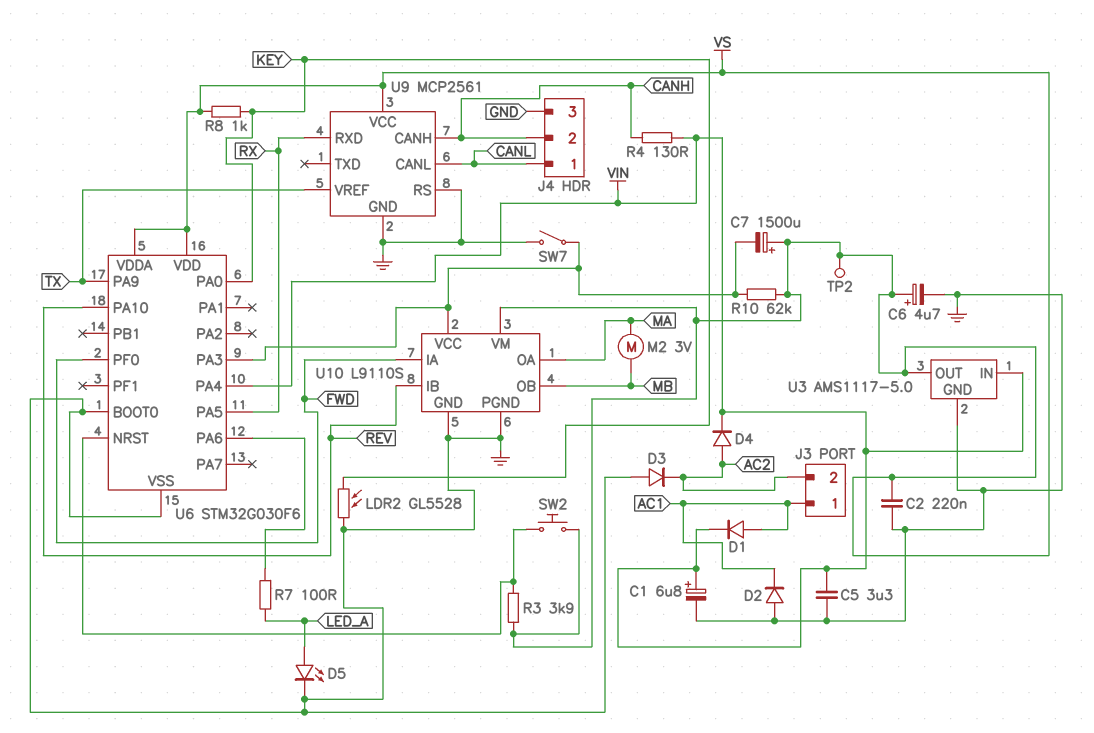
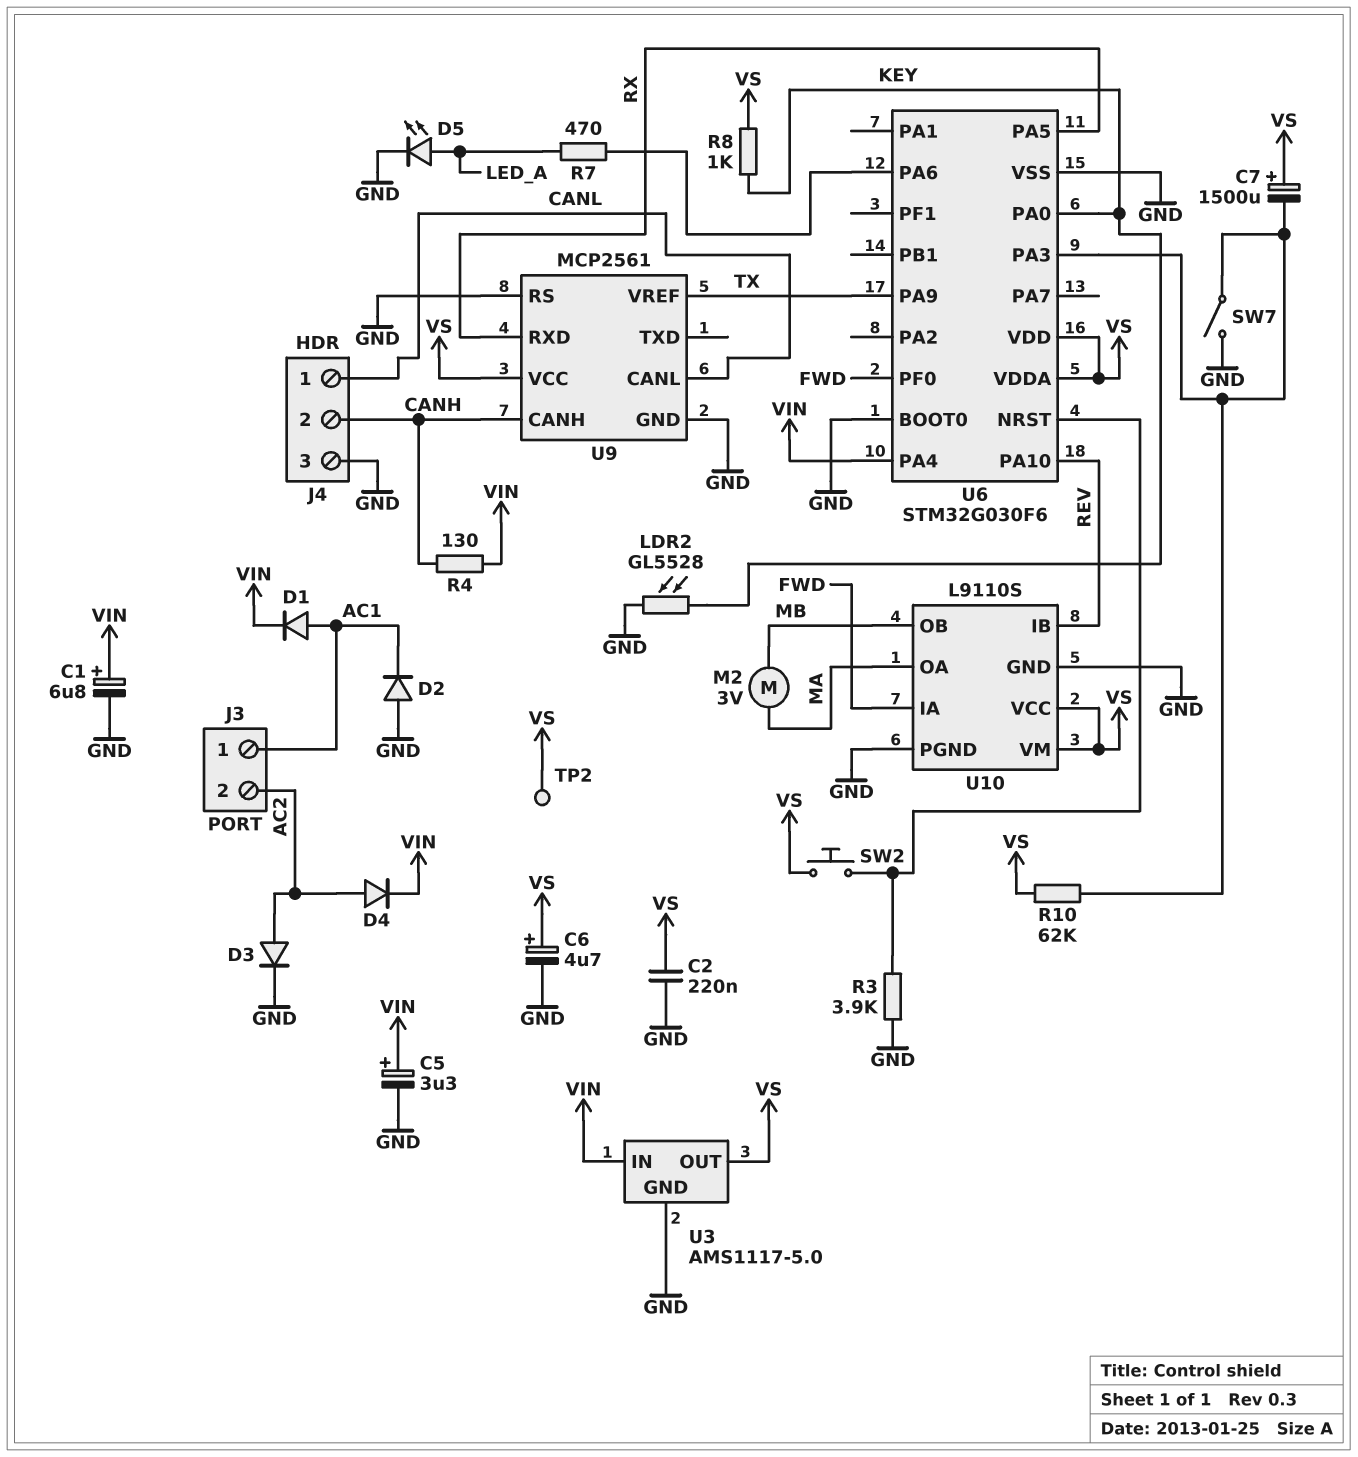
C5: 3.3uF (GND, VIN) -> 3.3uF (plus VIN, minus GND)
D3: diode (A GND, K AC2) -> diode (A AC2, K GND)
R3: 3.9k (U6/NRST, VS) -> 3.9k (GND, U6/NRST)
R7: 100 (LED_A, U6/PA6) -> 470 (LED_A, U6/PA6)
U10 pin VCC: U6/PA3 -> VS

